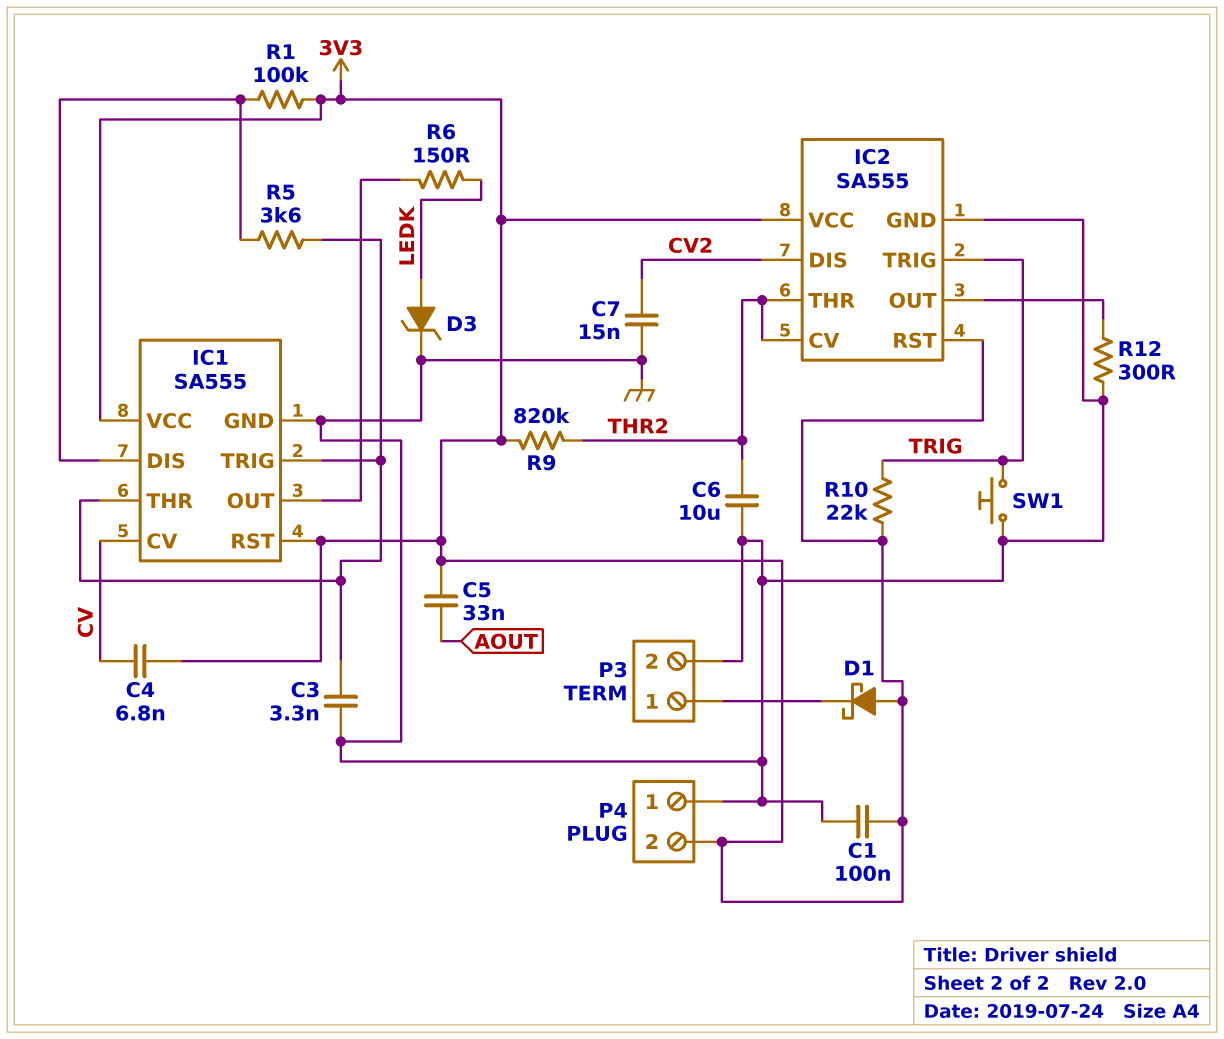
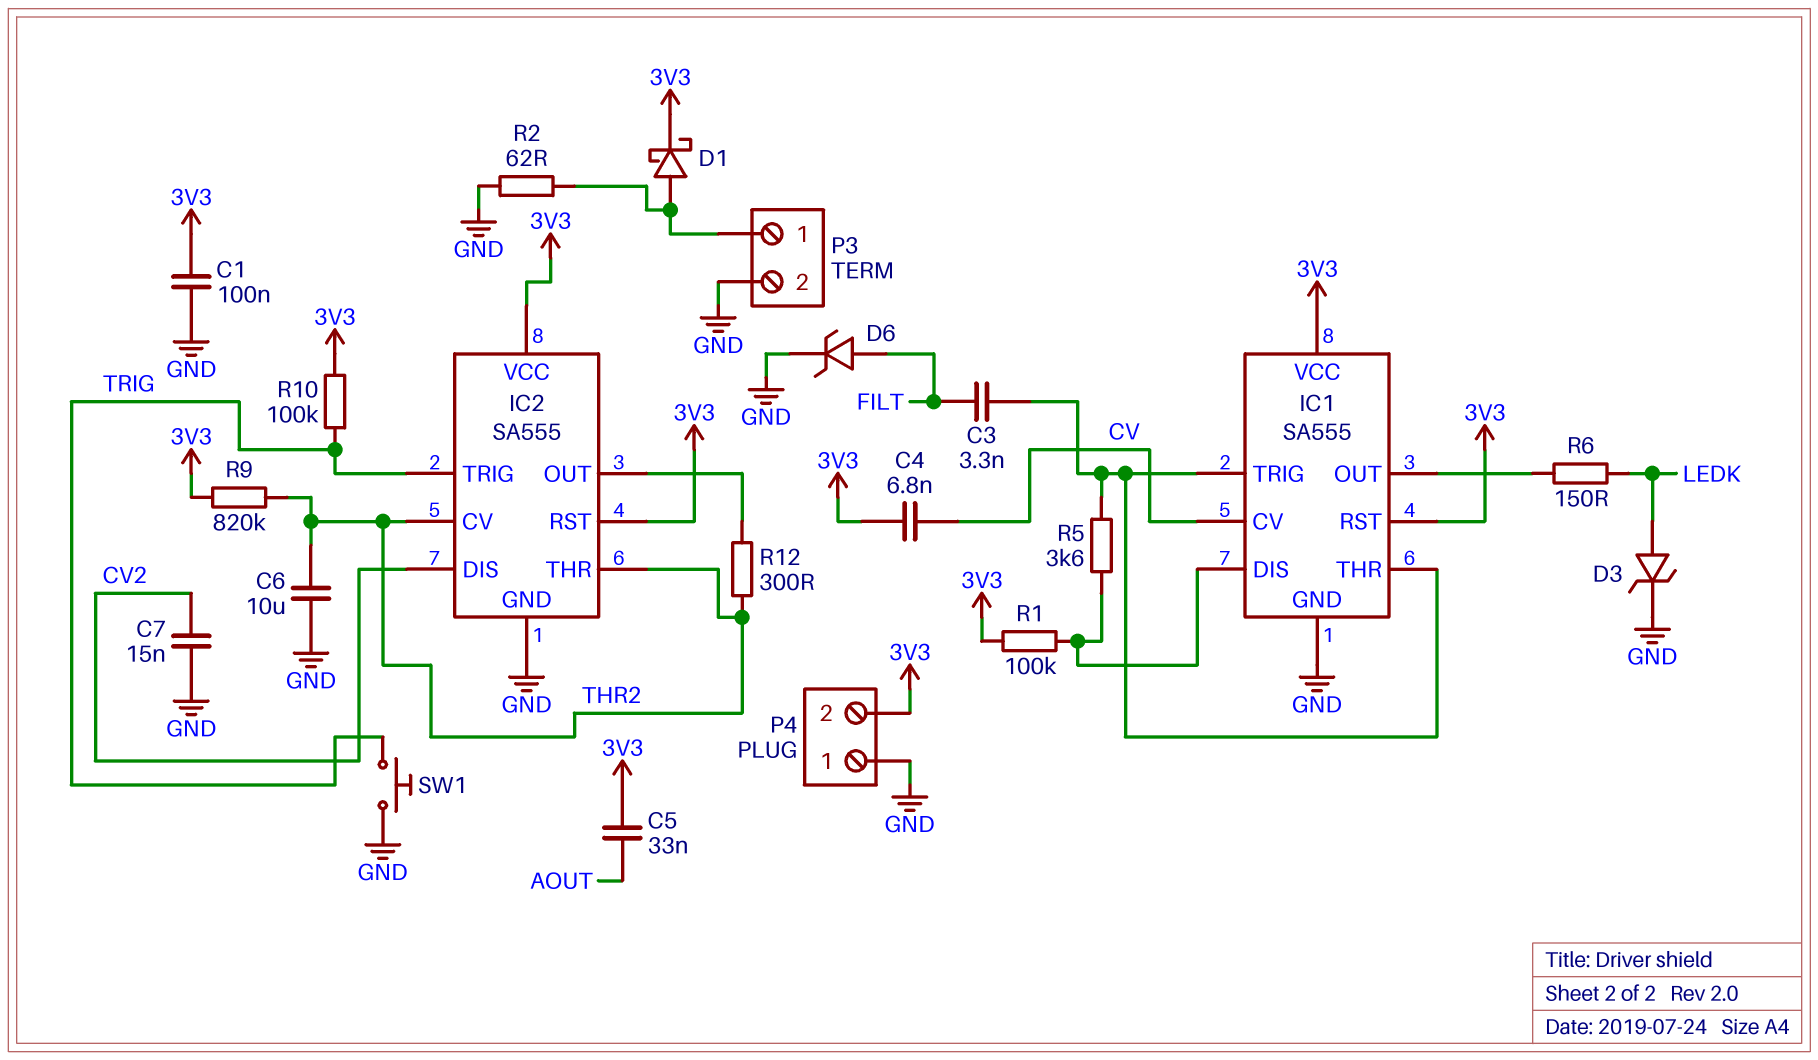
C3: 3.3nF (GND, IC1/THR) -> 3.3nF (FILT, IC1/THR)
D1: schottky (A 3V3, K P3/1) -> schottky (A P3/1, K 3V3)
D6: none -> zener (A FILT, K GND)
R2: none -> 62 (GND, P3/1)
R10: 22k (3V3, TRIG) -> 100k (3V3, TRIG)
R12: 300 (GND, IC2/OUT) -> 300 (IC2/OUT, THR2)

